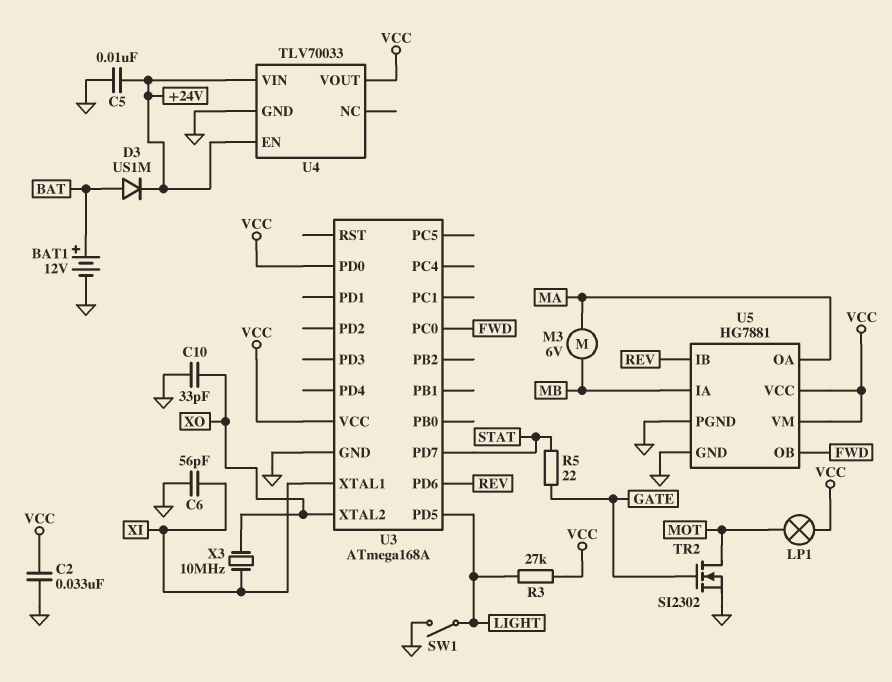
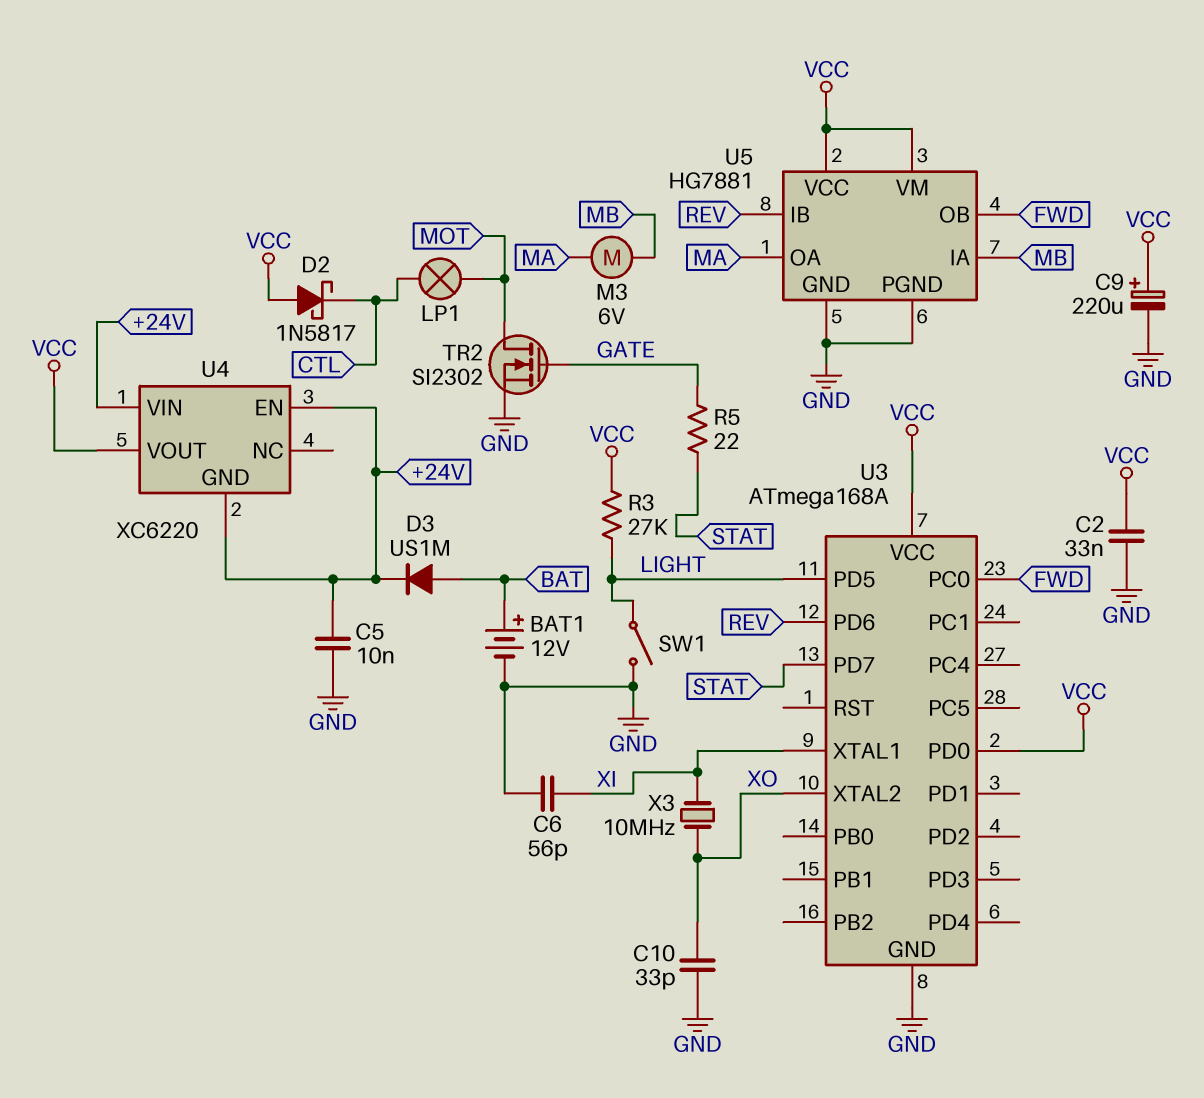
C9: none -> 220uF (plus VCC, minus GND)
D2: none -> schottky 1N5817 (A VCC, K CTL)
LP1: lamp (MOT, VCC) -> lamp (CTL, MOT)
U4: TLV70033 -> XC6220
U4 pin GND: GND -> +24V

